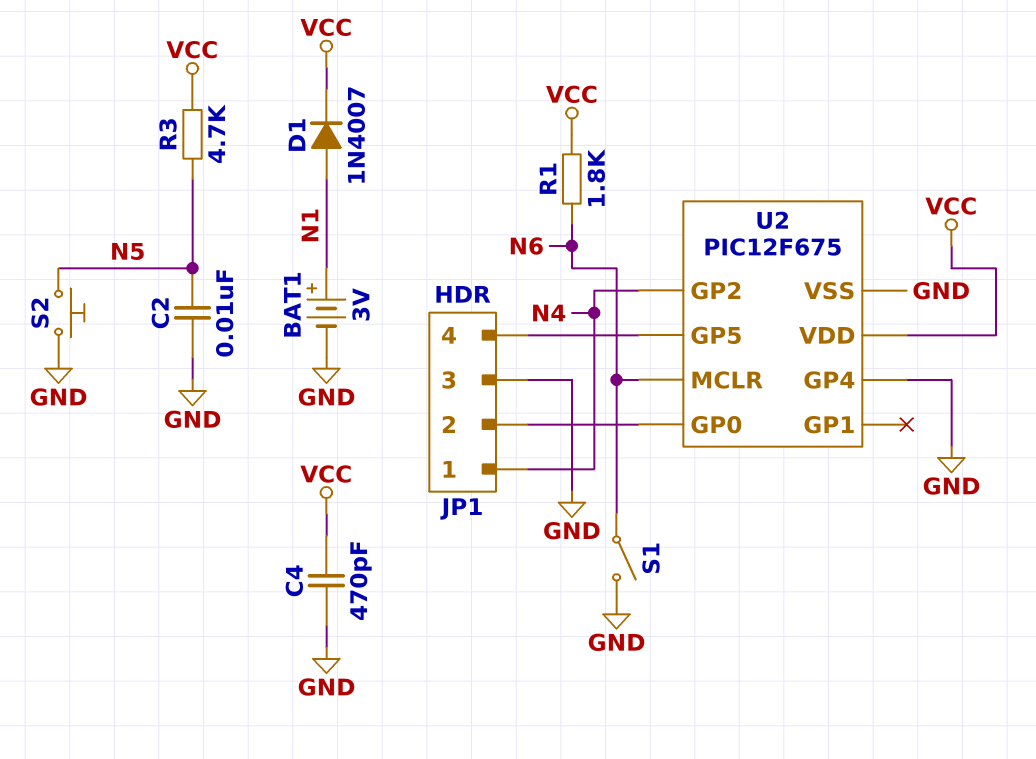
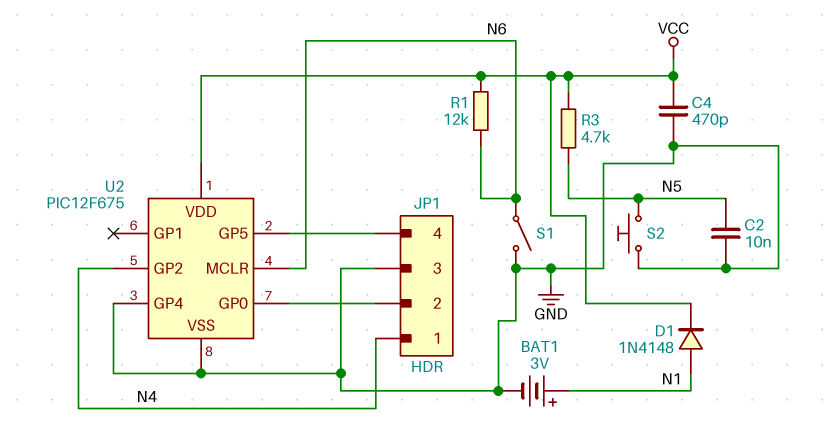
D1: diode 1N4007 (A N1, K VCC) -> diode 1N4148 (A N1, K VCC)
R1: 1.8k (N6, VCC) -> 12k (N6, VCC)

